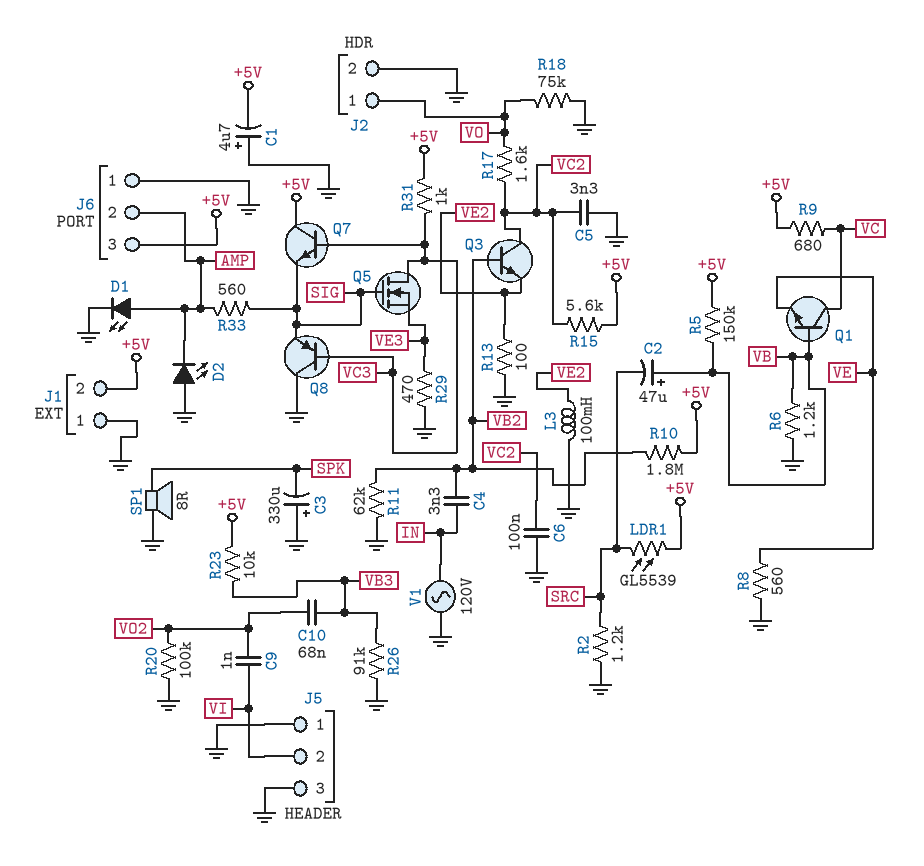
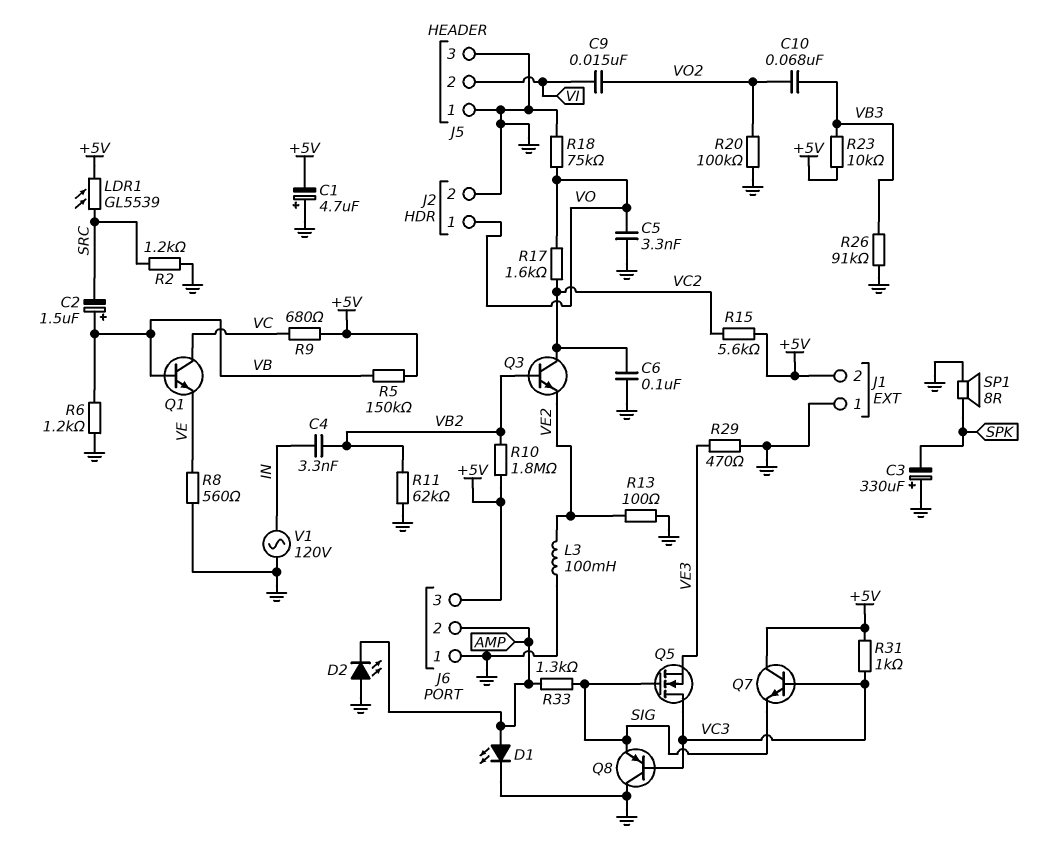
C2: 47uF (plus VB, minus SRC) -> 1.5uF (plus VB, minus SRC)
C5: 3.3nF (GND, VC2) -> 3.3nF (GND, VO)
C9: 1nF (VI, VO2) -> 15nF (VI, VO2)
R33: 560 (AMP, SIG) -> 1.3k (AMP, SIG)

